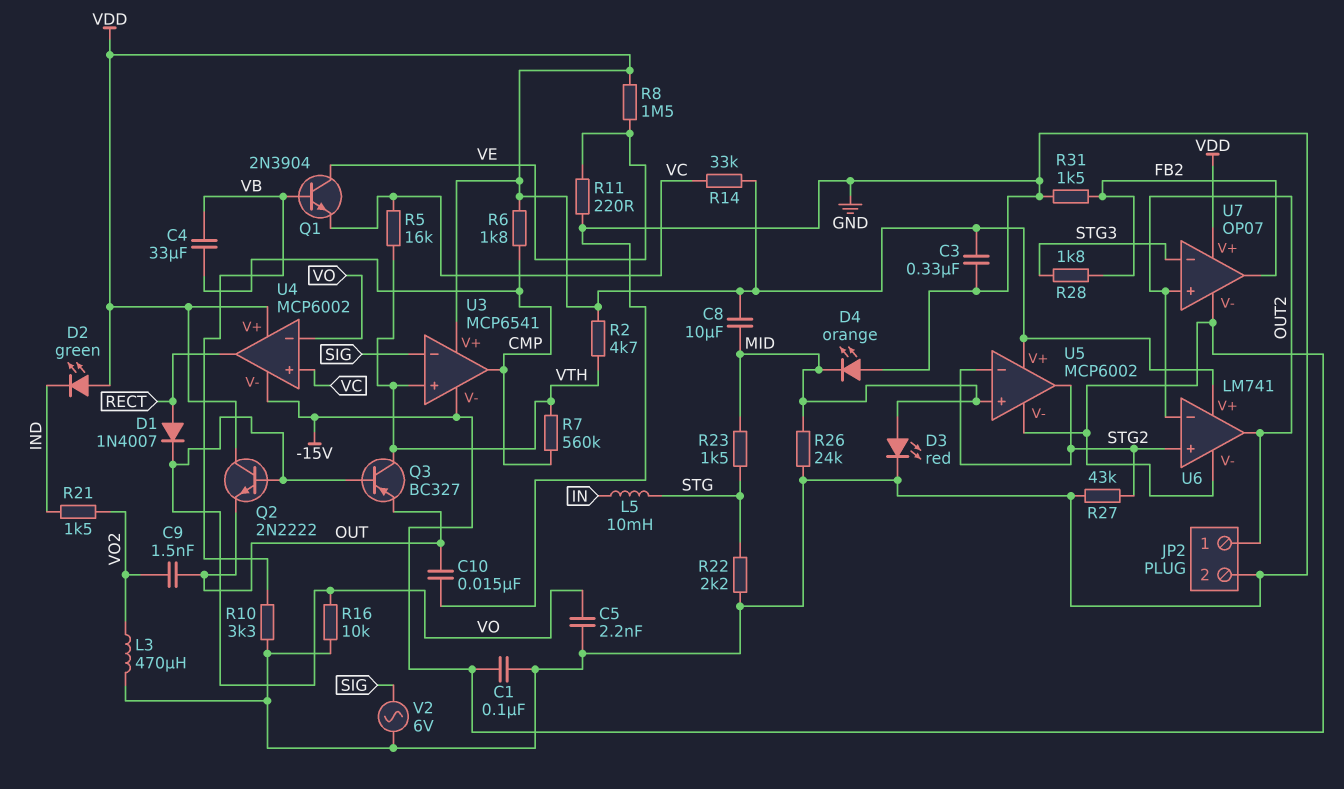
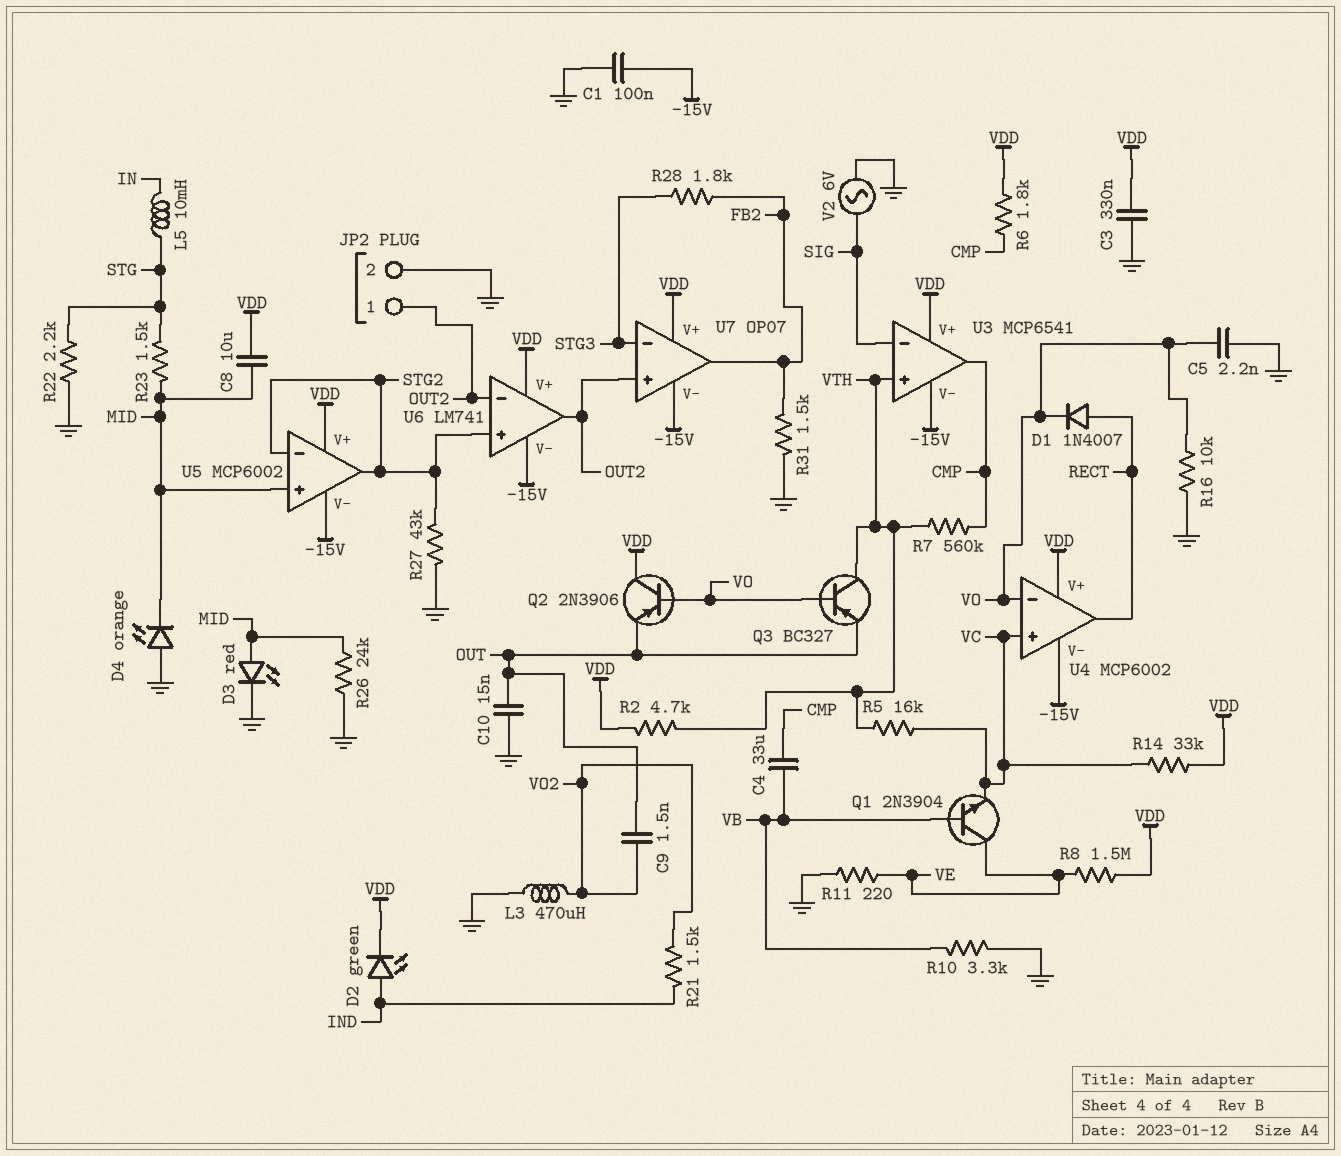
D2: LED green (A VDD, K IND) -> LED green (A IND, K VDD)
Q2: NPN 2N2222 (B VO, C VDD, E OUT) -> PNP 2N3906 (B VO, C VDD, E OUT)

